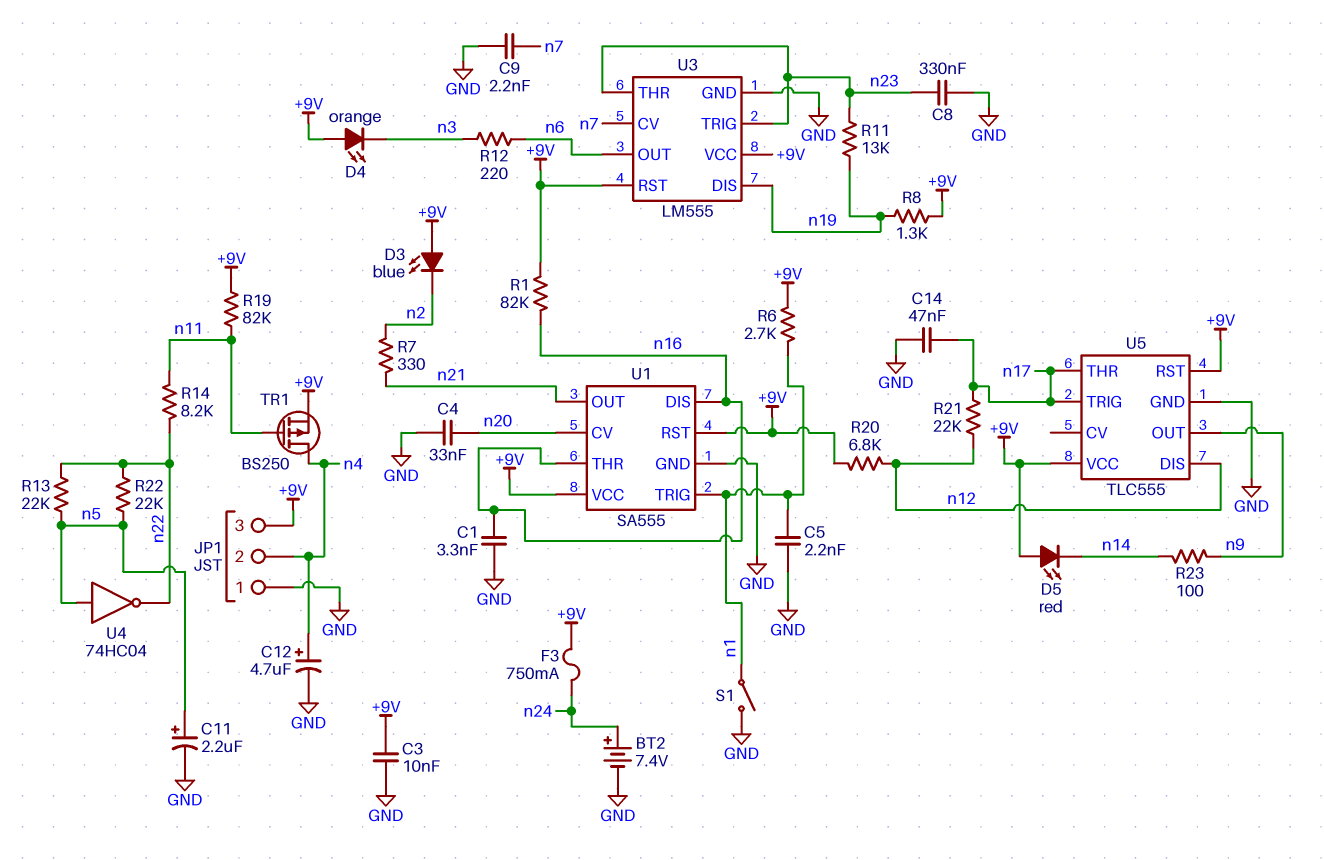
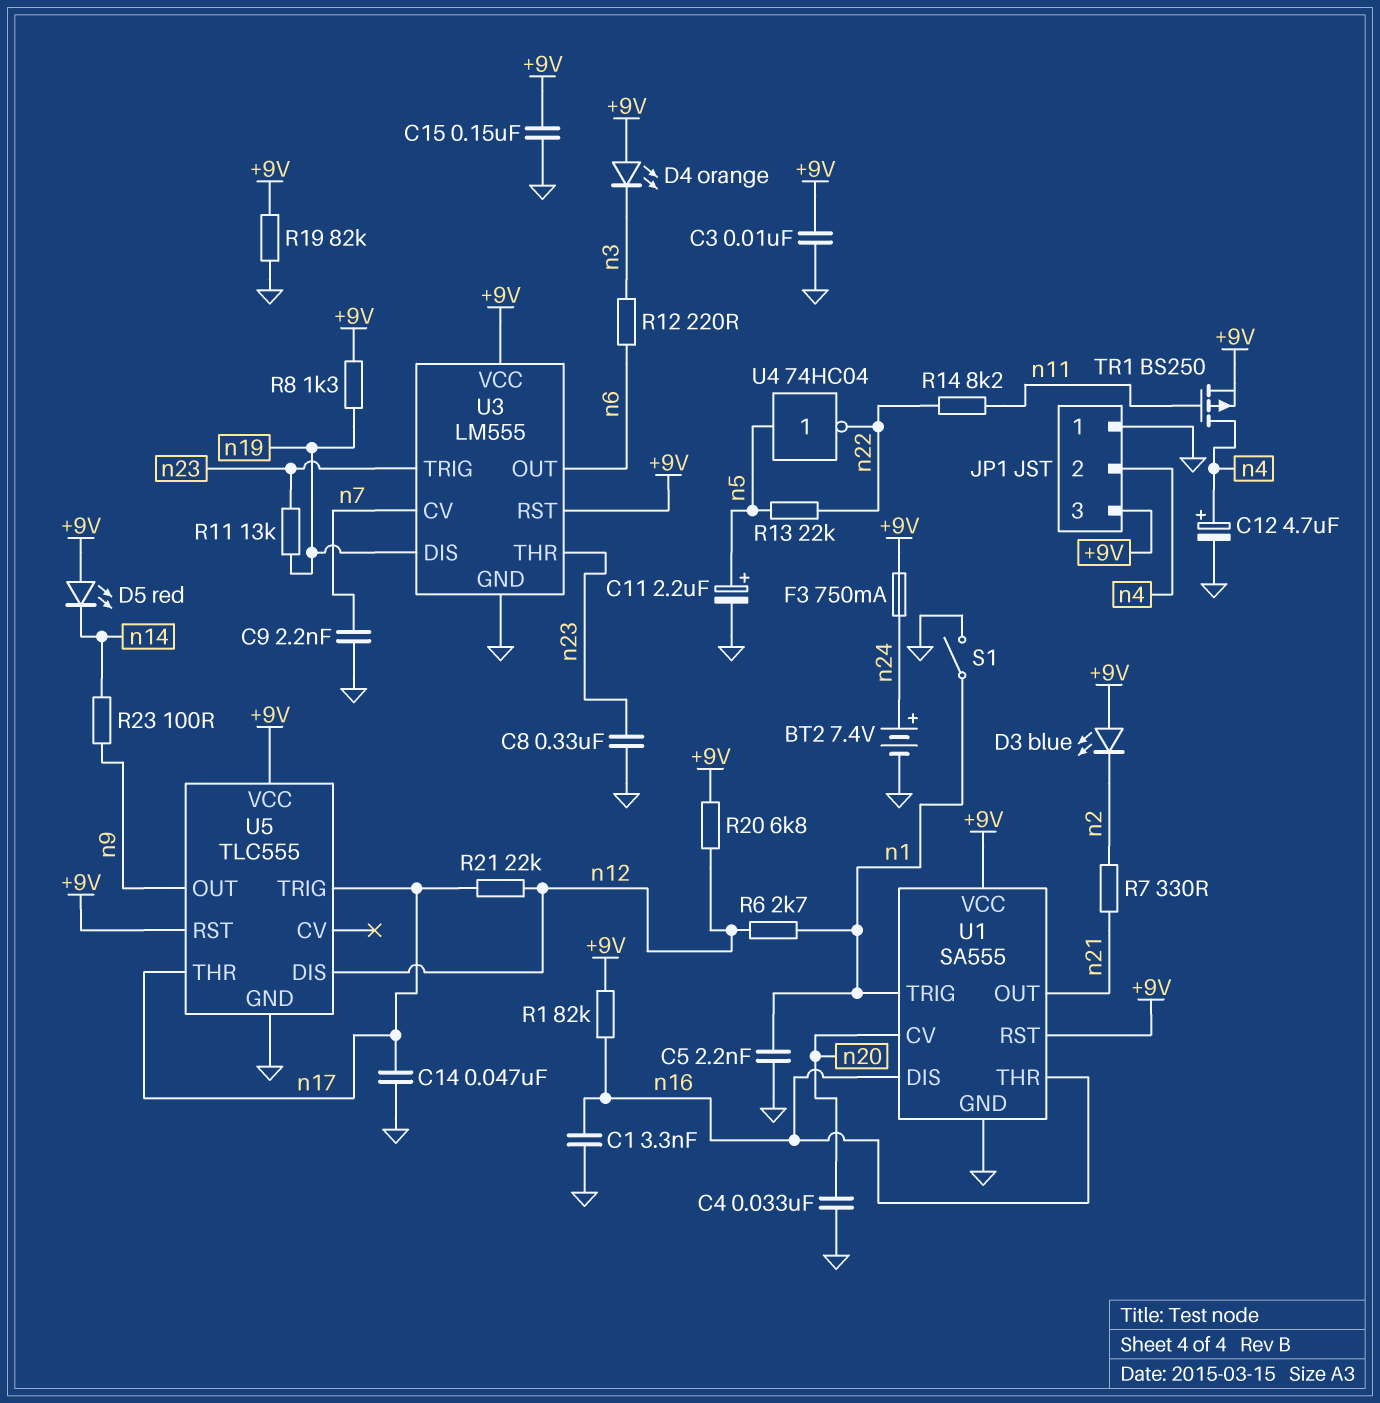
C15: none -> 150nF (+9V, GND)
R6: 2.7k (+9V, n1) -> 2.7k (n1, n12)
R19: 82k (+9V, n11) -> 82k (+9V, GND)
R22: 22k (n5, n22) -> none

